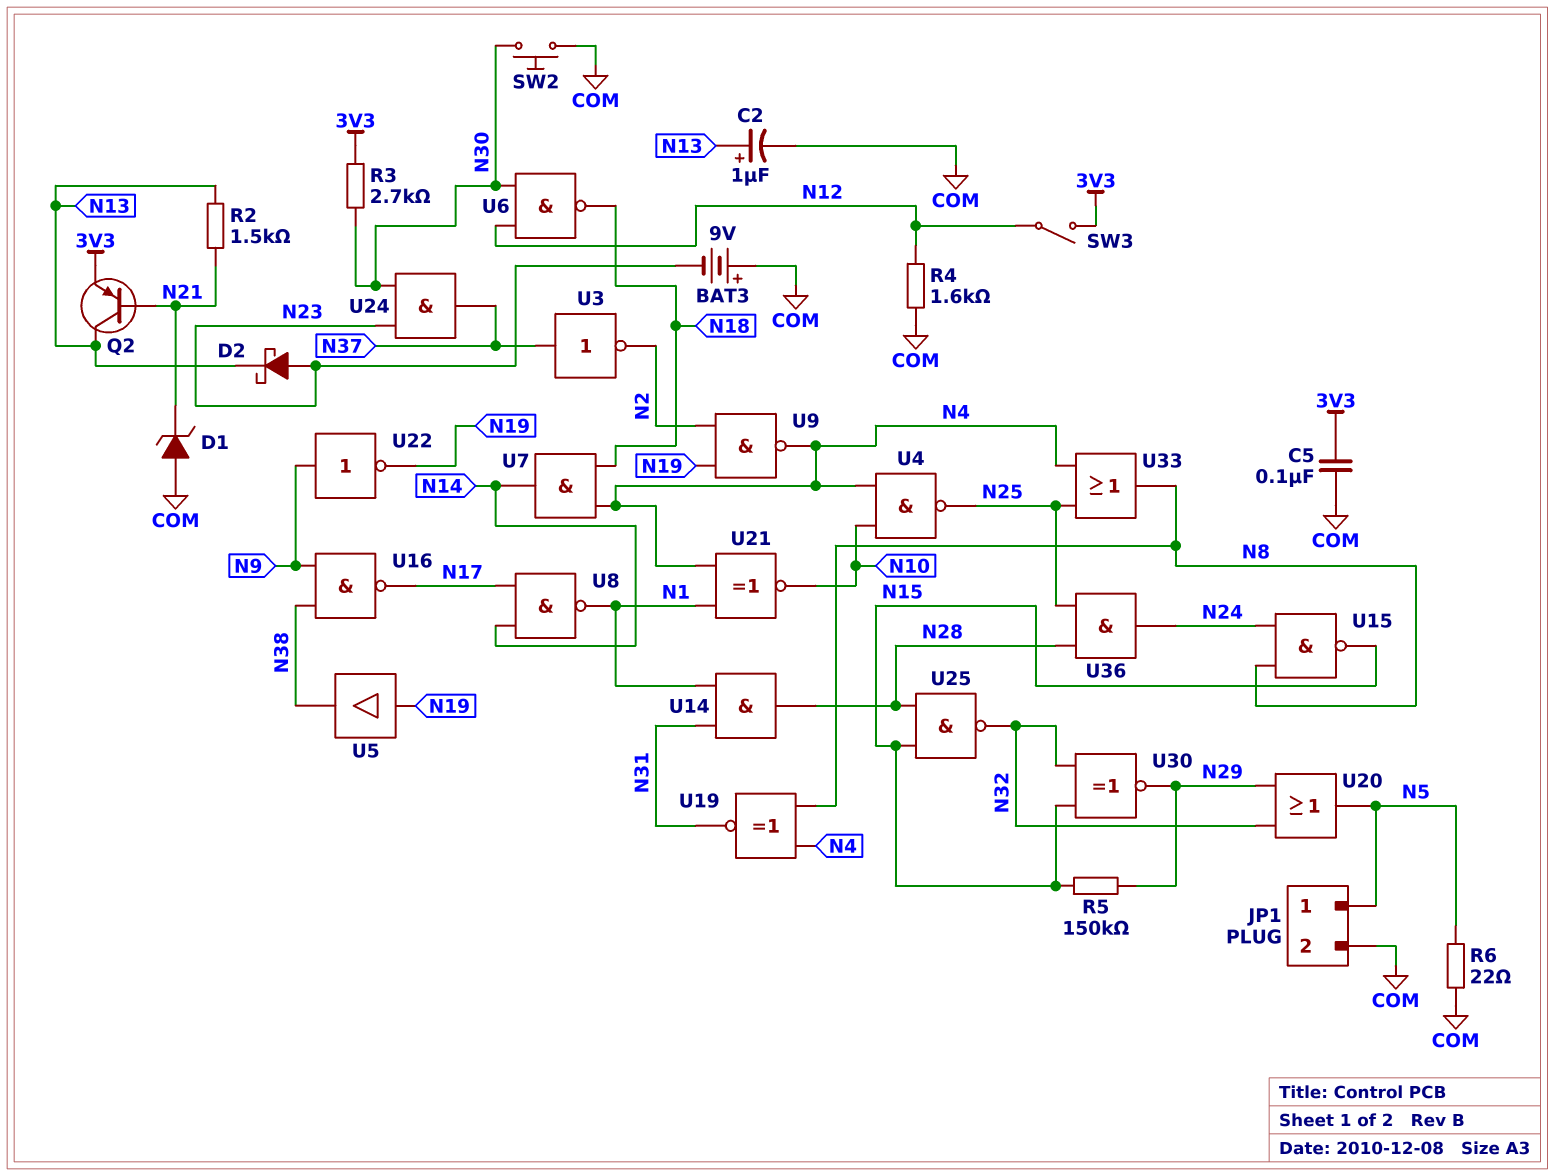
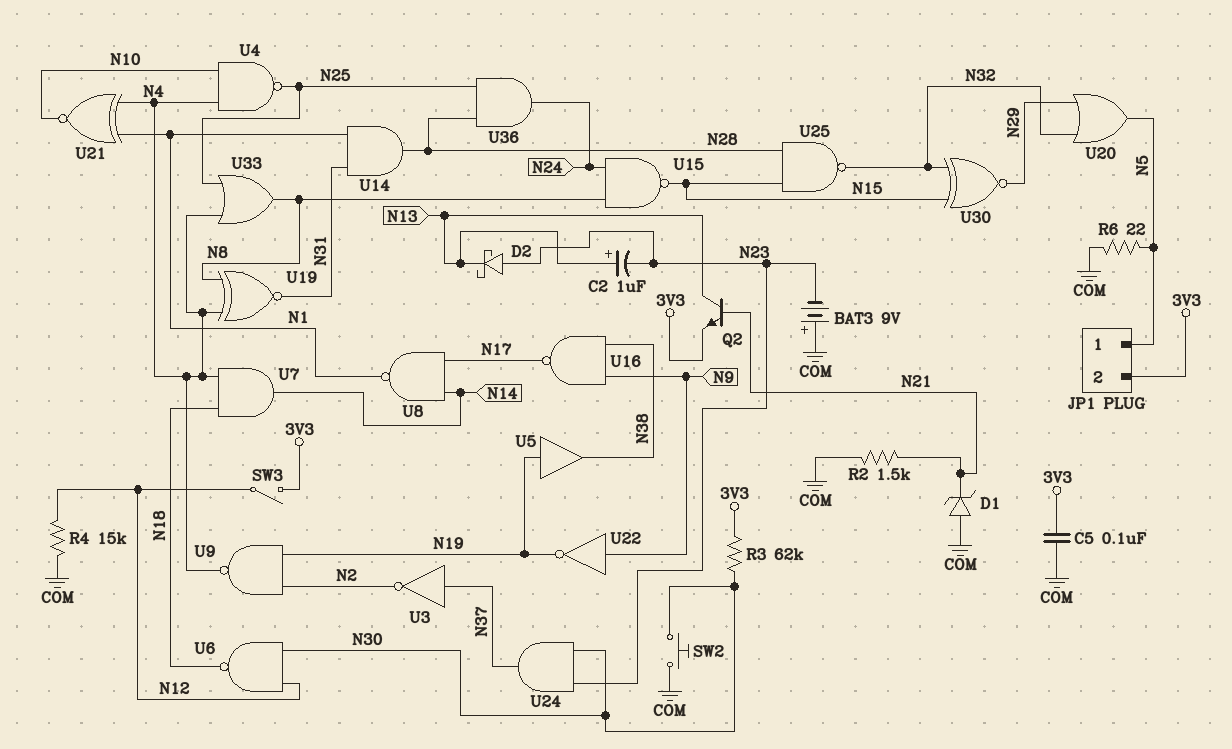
C2: 1uF (plus N13, minus COM) -> 1uF (plus N13, minus N23)
JP1 pin 2: COM -> 3V3
Q2: PNP (B N21, C N13, E 3V3) -> NPN (B N21, C N13, E 3V3)
R2: 1.5k (N13, N21) -> 1.5k (COM, N21)
R3: 2.7k (3V3, N30) -> 62k (3V3, N30)
R4: 1.6k (COM, N12) -> 15k (COM, N12)
R5: 150k (N15, N29) -> none

